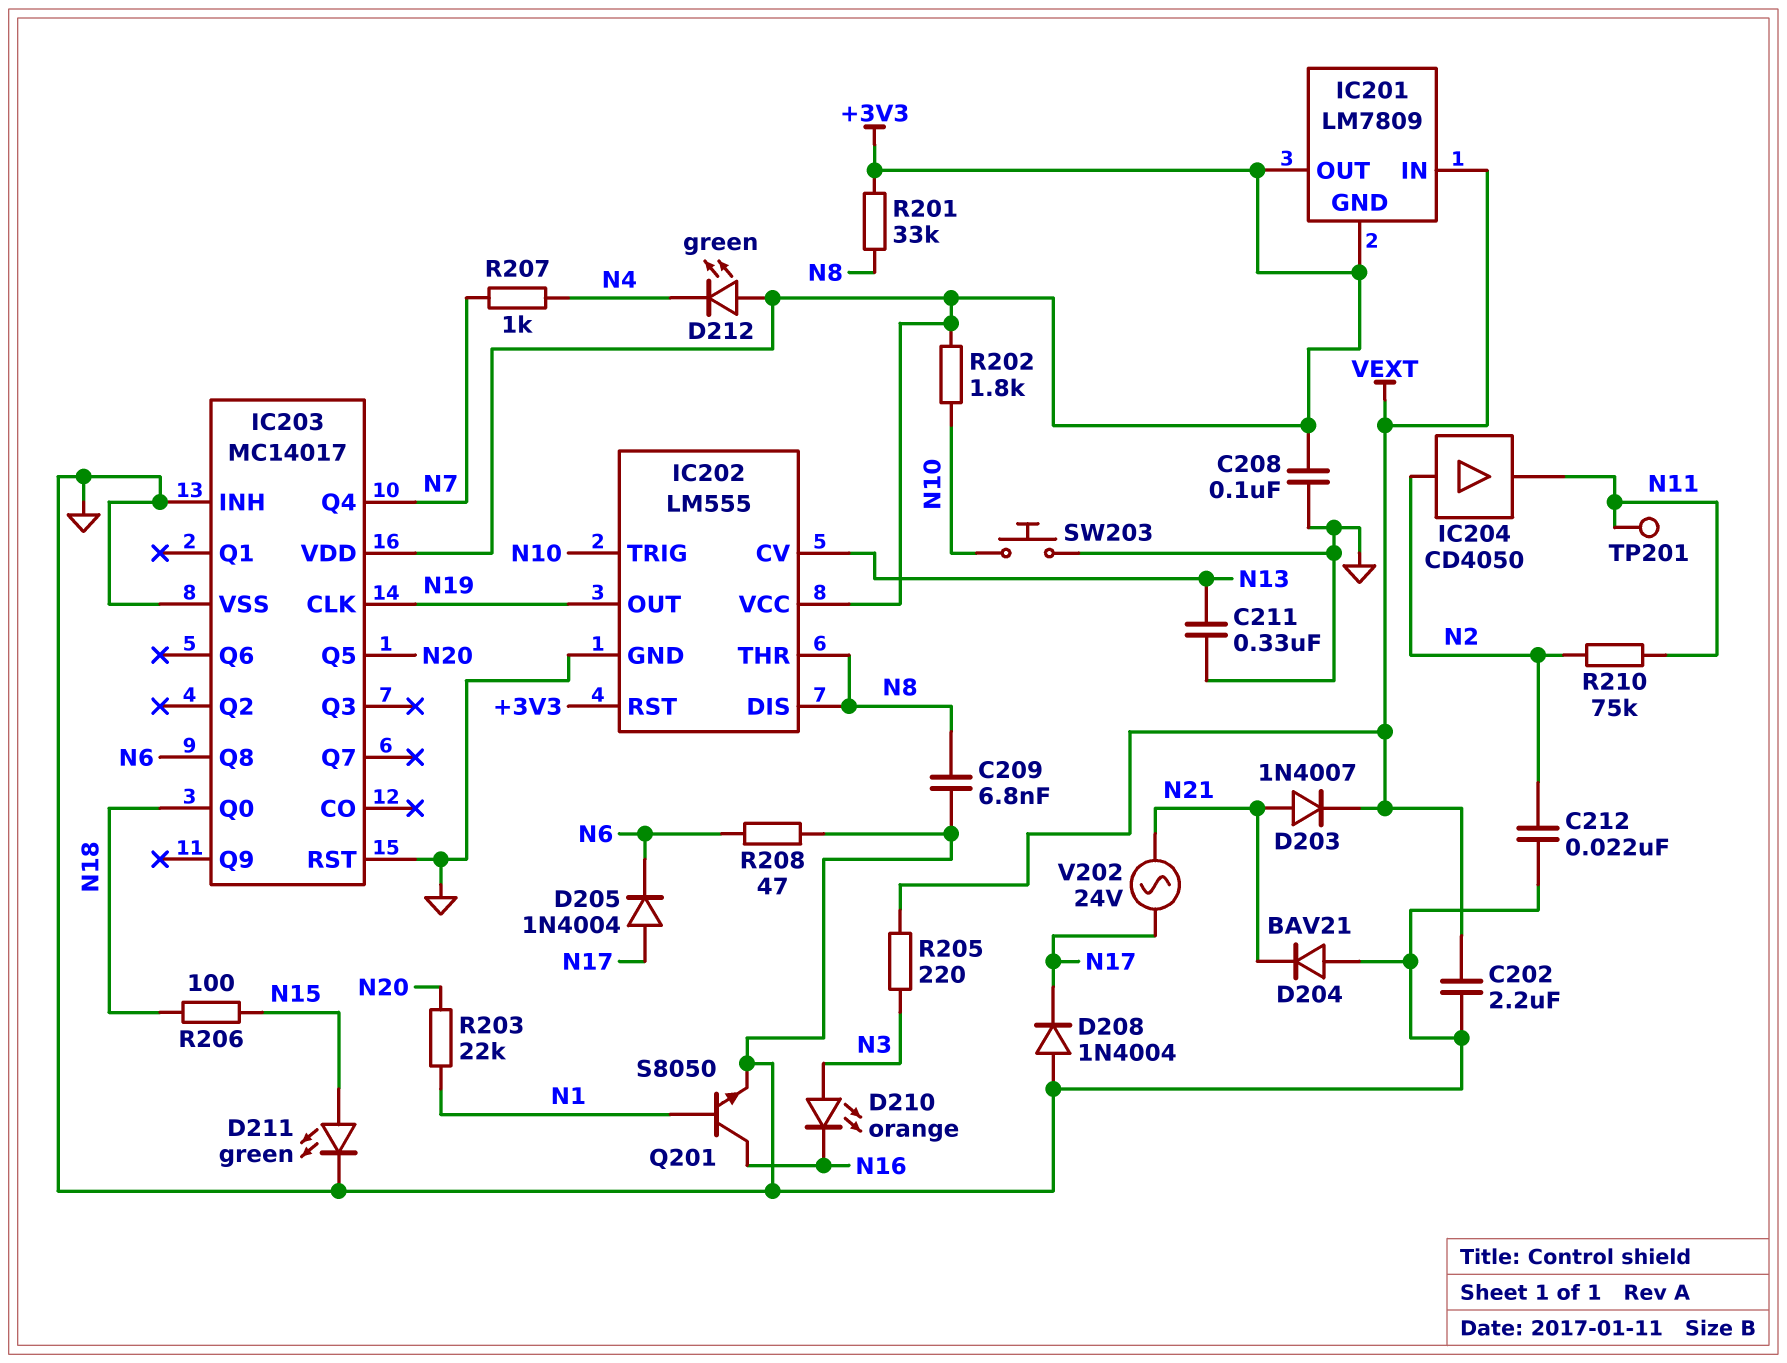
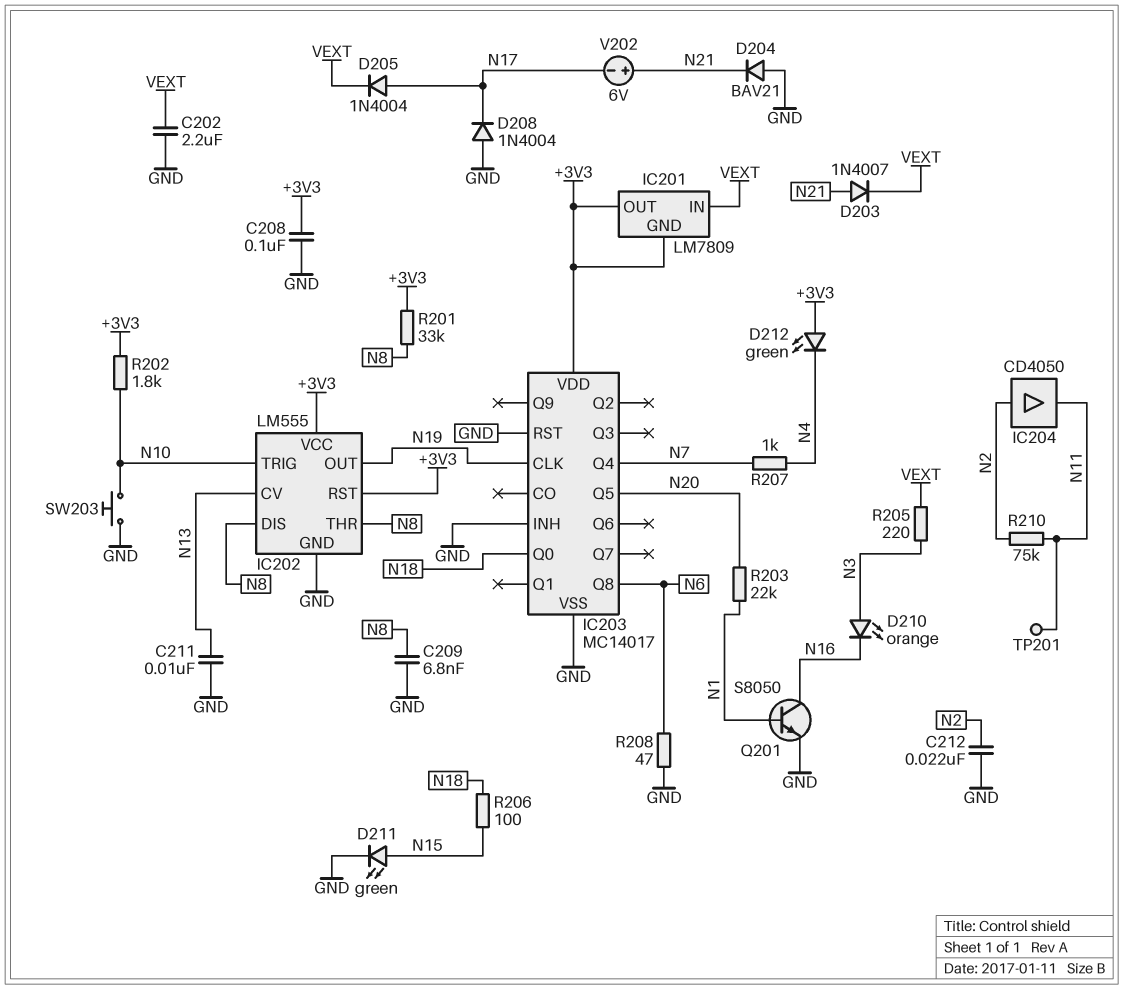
C211: 330nF (GND, N13) -> 10nF (GND, N13)
D205: diode 1N4004 (A N17, K N6) -> diode 1N4004 (A N17, K VEXT)
V202: AC 24V (N17, N21) -> 6V (plus N21, minus N17)

